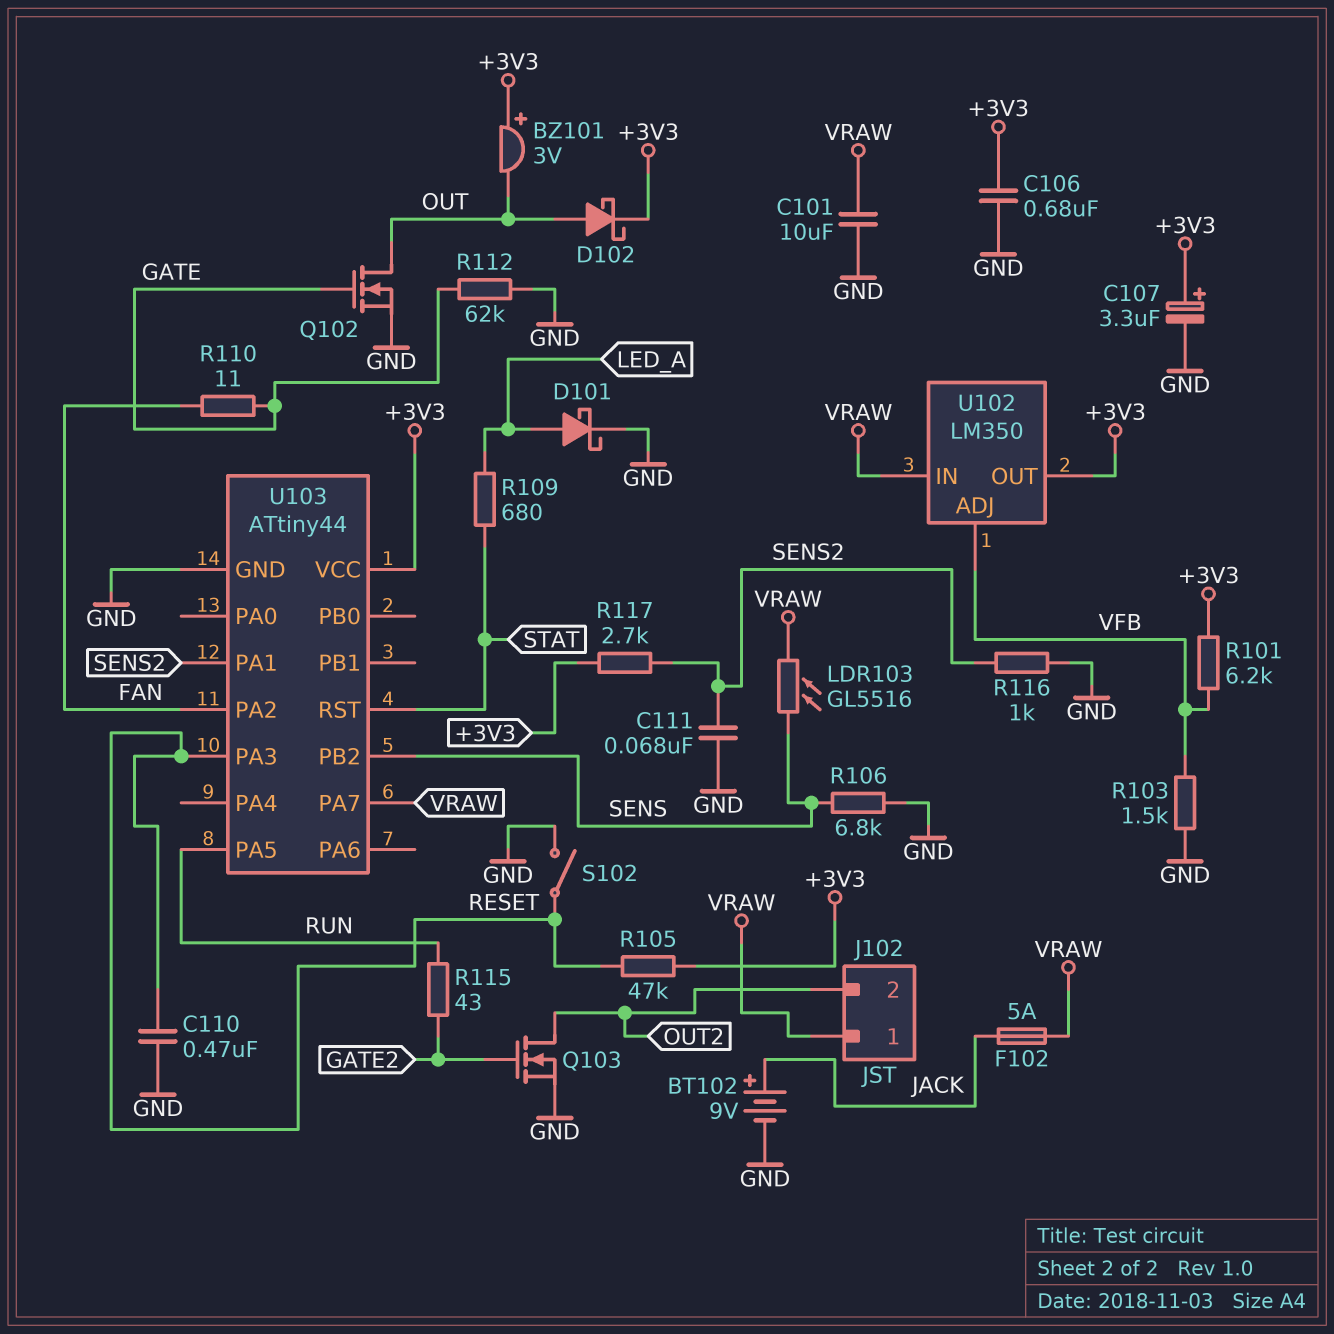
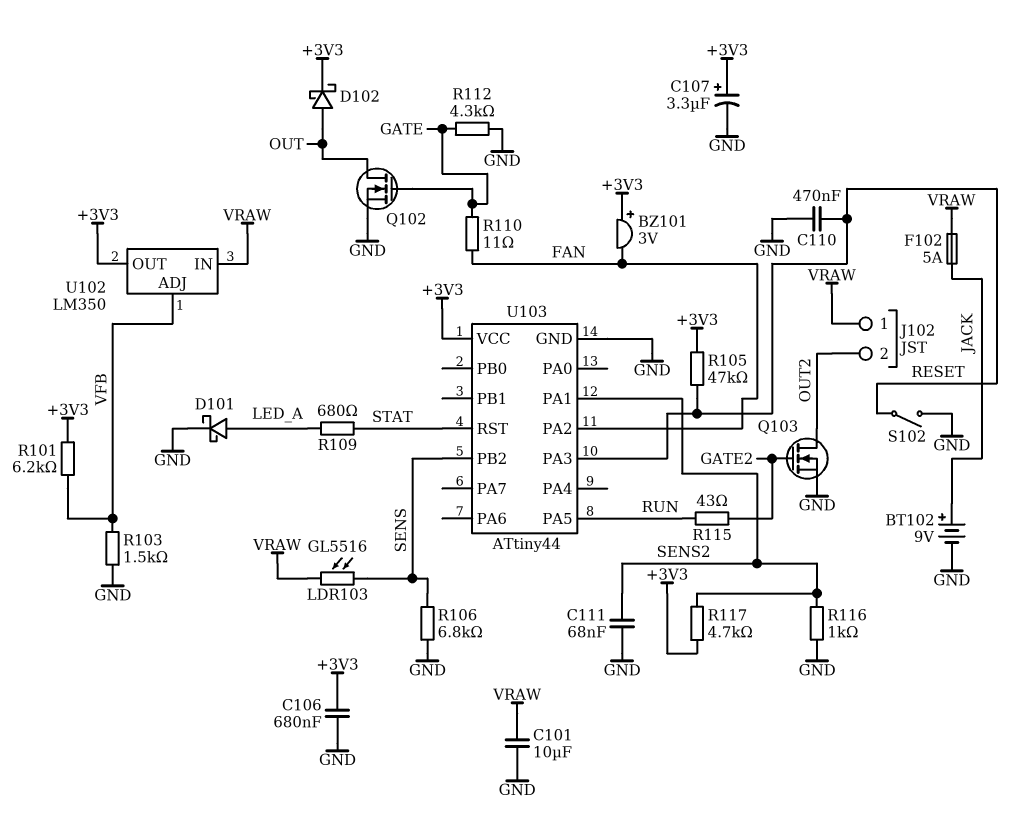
BZ101: buzzer 3V (plus +3V3, minus OUT) -> buzzer 3V (plus +3V3, minus FAN)
R112: 62k (GATE, GND) -> 4.3k (GATE, GND)
R117: 2.7k (+3V3, SENS2) -> 4.7k (+3V3, SENS2)
U103 pin PA7: VRAW -> none

